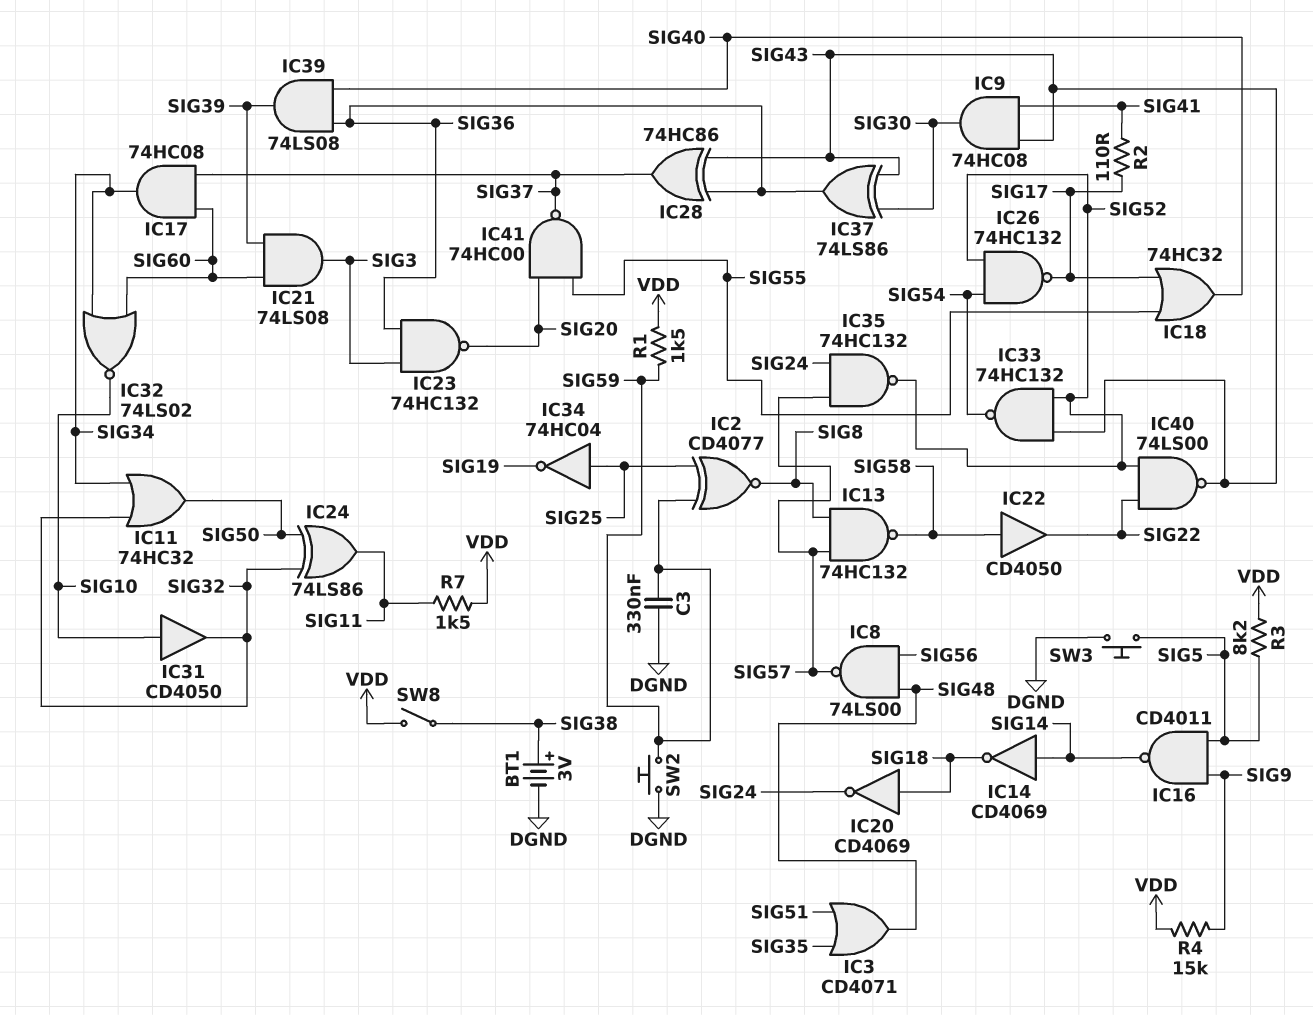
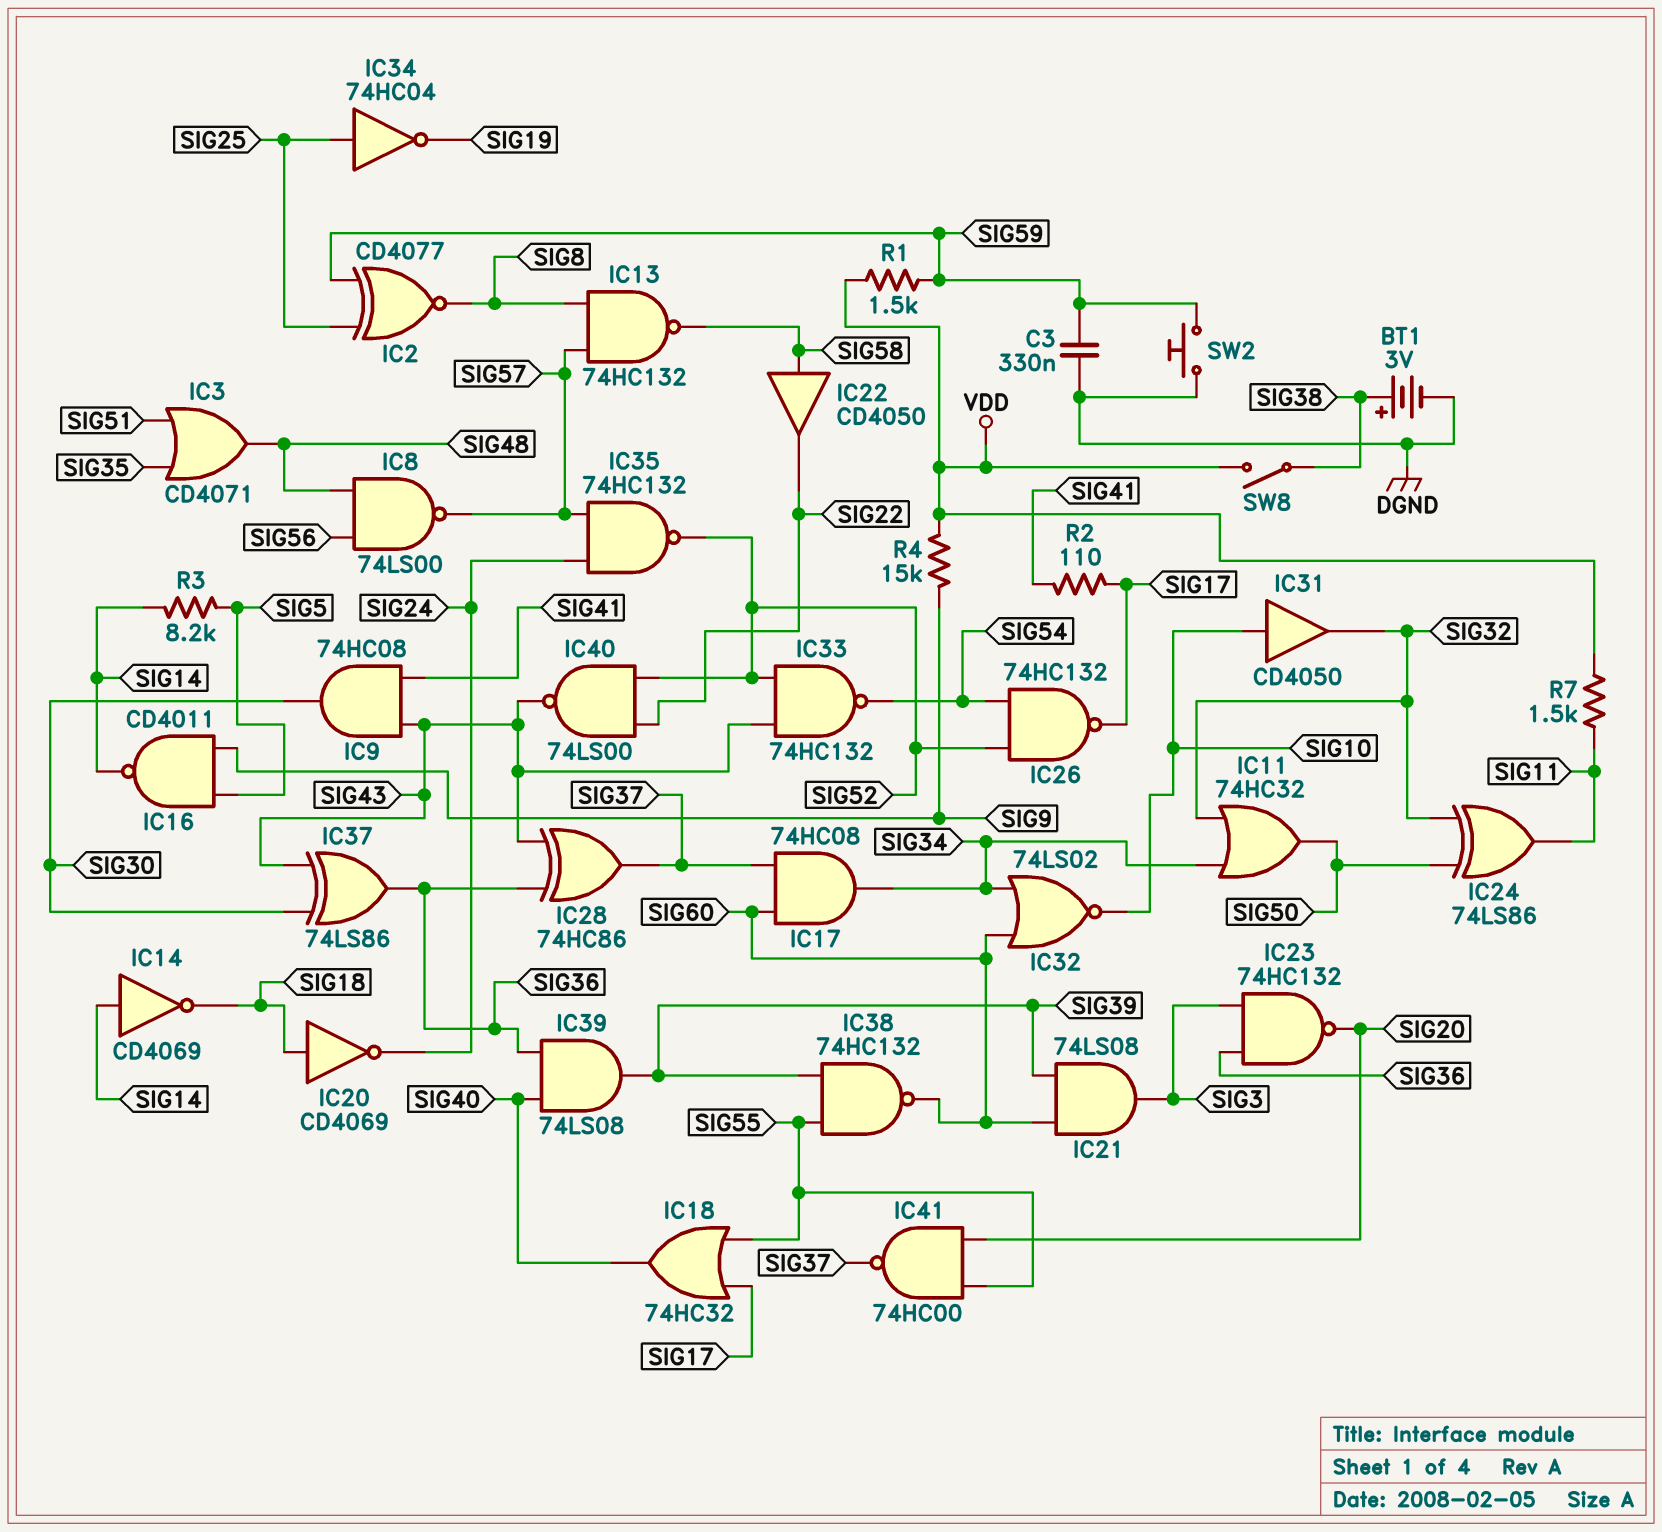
IC38: none -> NAND 74HC132 (in SIG39, in SIG55, out SIG60)
R3: 8.2k (SIG5, VDD) -> 8.2k (SIG5, SIG14)
SW3: button (DGND, SIG5) -> none

